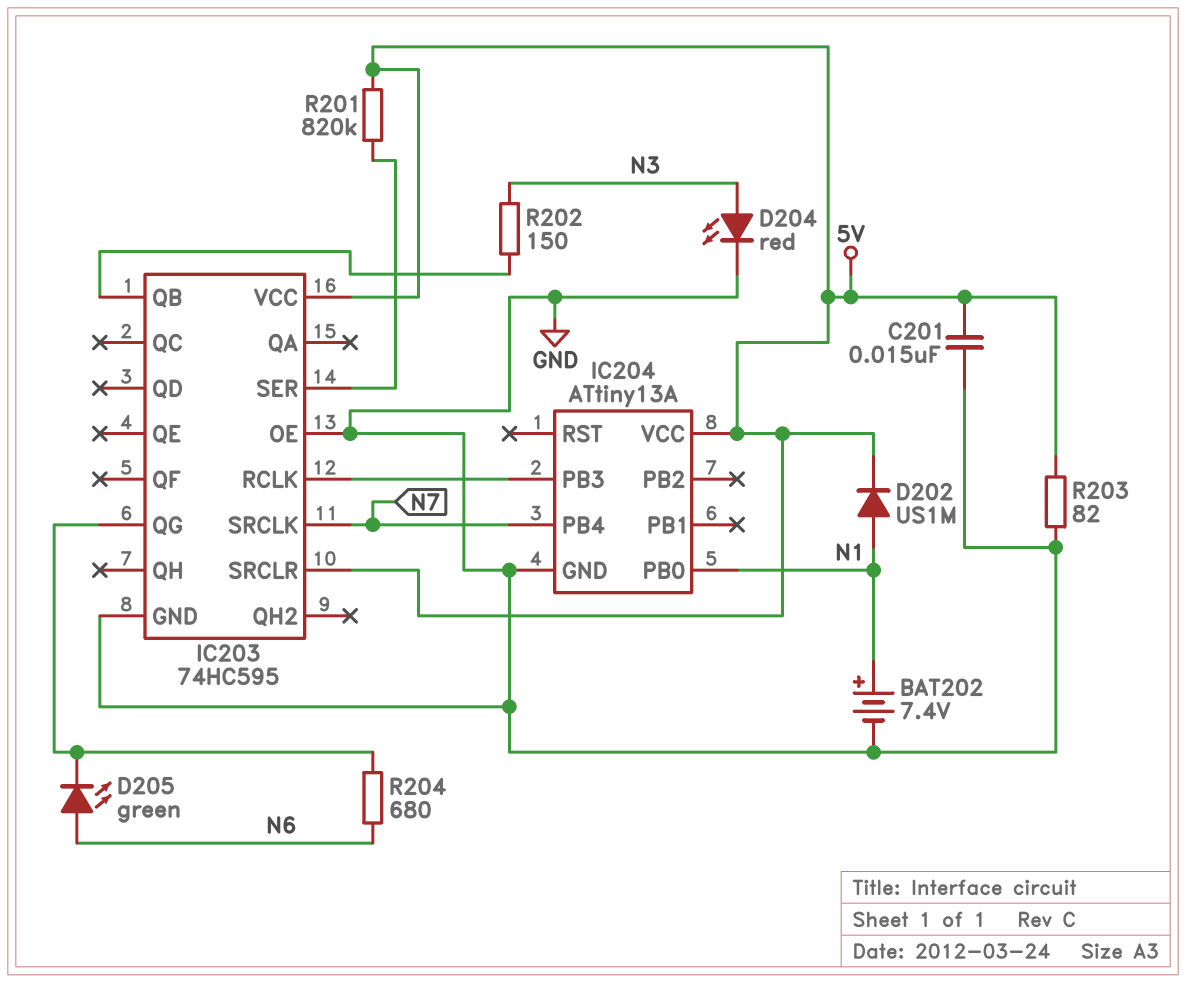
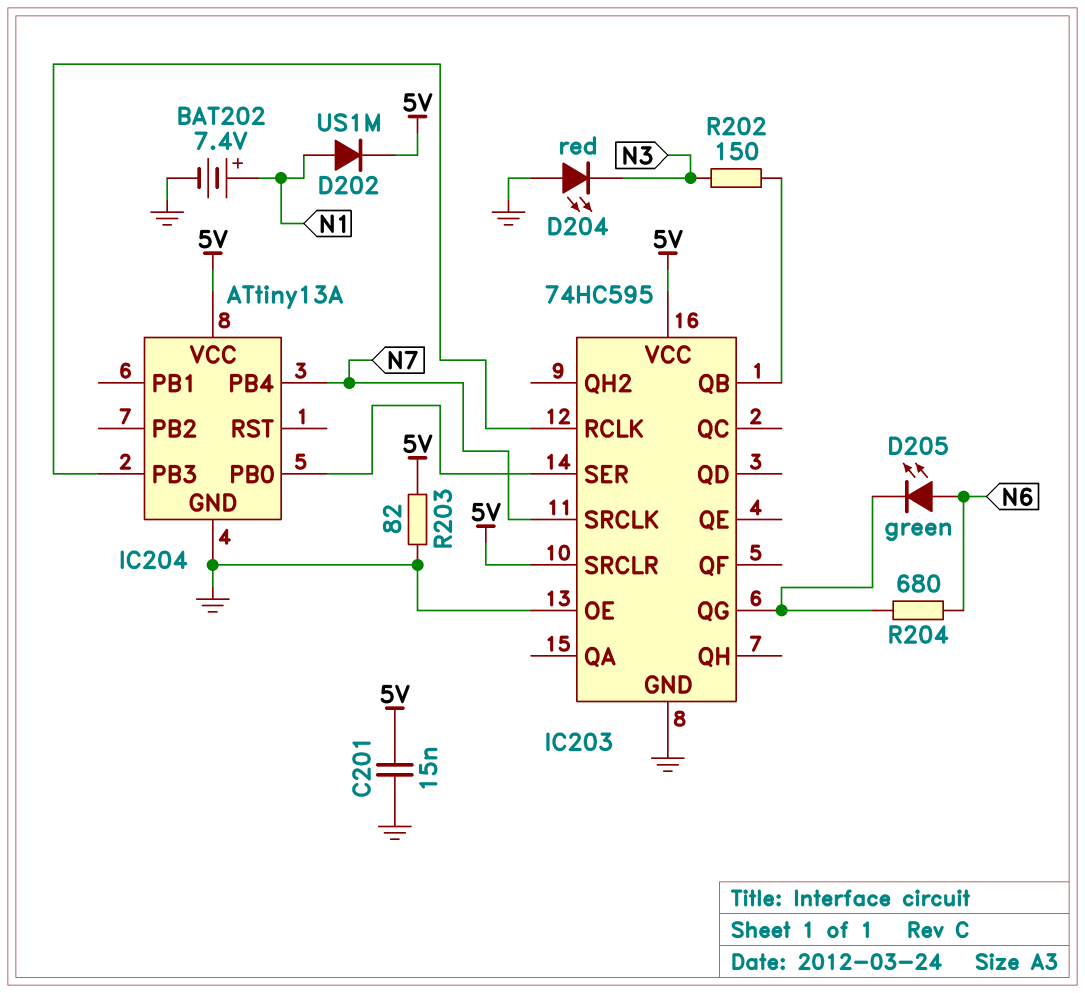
D204: LED red (A N3, K GND) -> LED red (A GND, K N3)
IC204 pin PB0: N1 -> IC203/SER
R201: 820k (5V, IC203/SER) -> none

